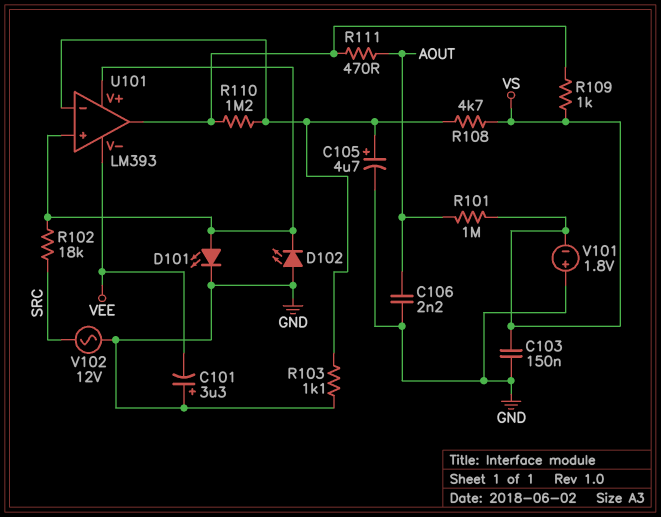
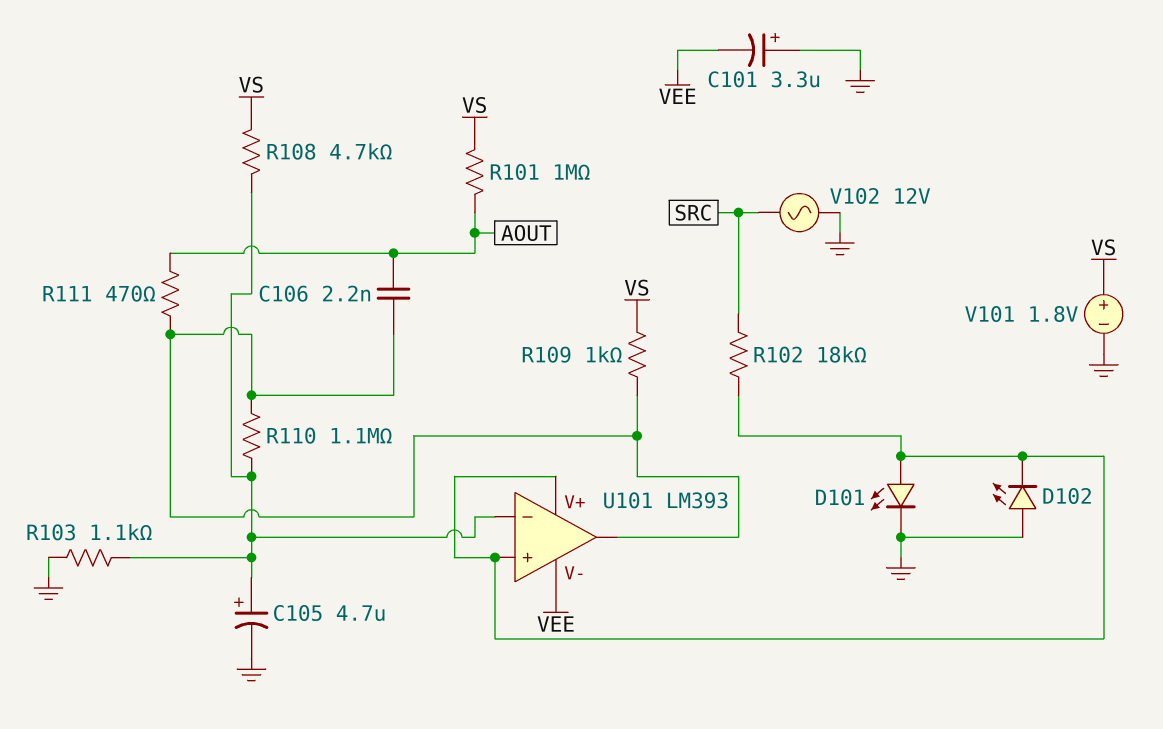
C103: 150nF (GND, VS) -> none
C106: 2.2nF (AOUT, GND) -> 2.2nF (AOUT, U101/out)
R110: 1.2M (U101/in-, U101/out) -> 1.1M (U101/in-, U101/out)
V101: 1.8V (plus GND, minus VS) -> 1.8V (plus VS, minus GND)

